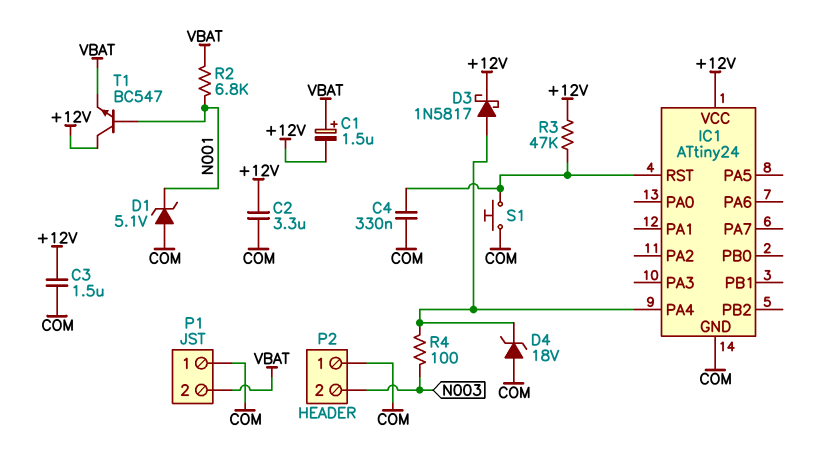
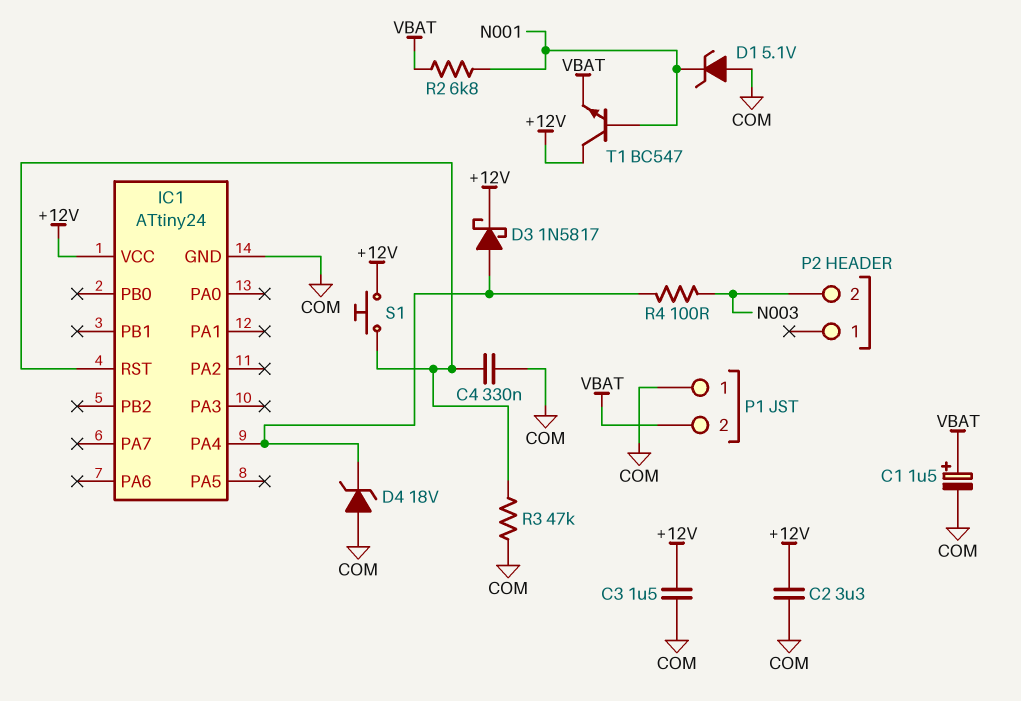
C1: 1.5uF (plus VBAT, minus +12V) -> 1.5uF (plus VBAT, minus COM)
P2 pin 1: COM -> none
R3: 47k (+12V, IC1/RST) -> 47k (COM, IC1/RST)
S1: button (COM, IC1/RST) -> button (+12V, IC1/RST)

